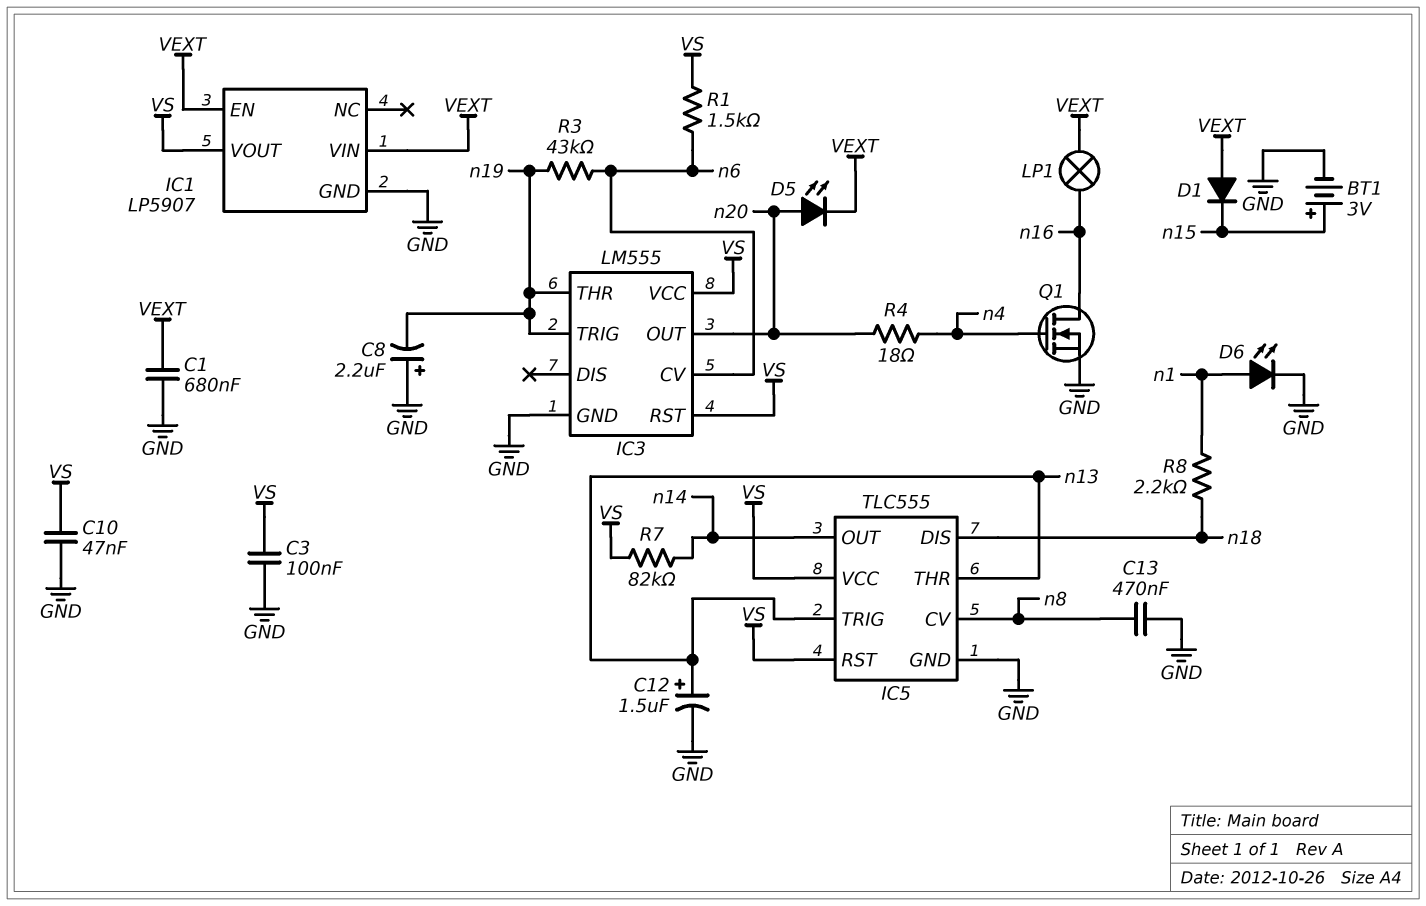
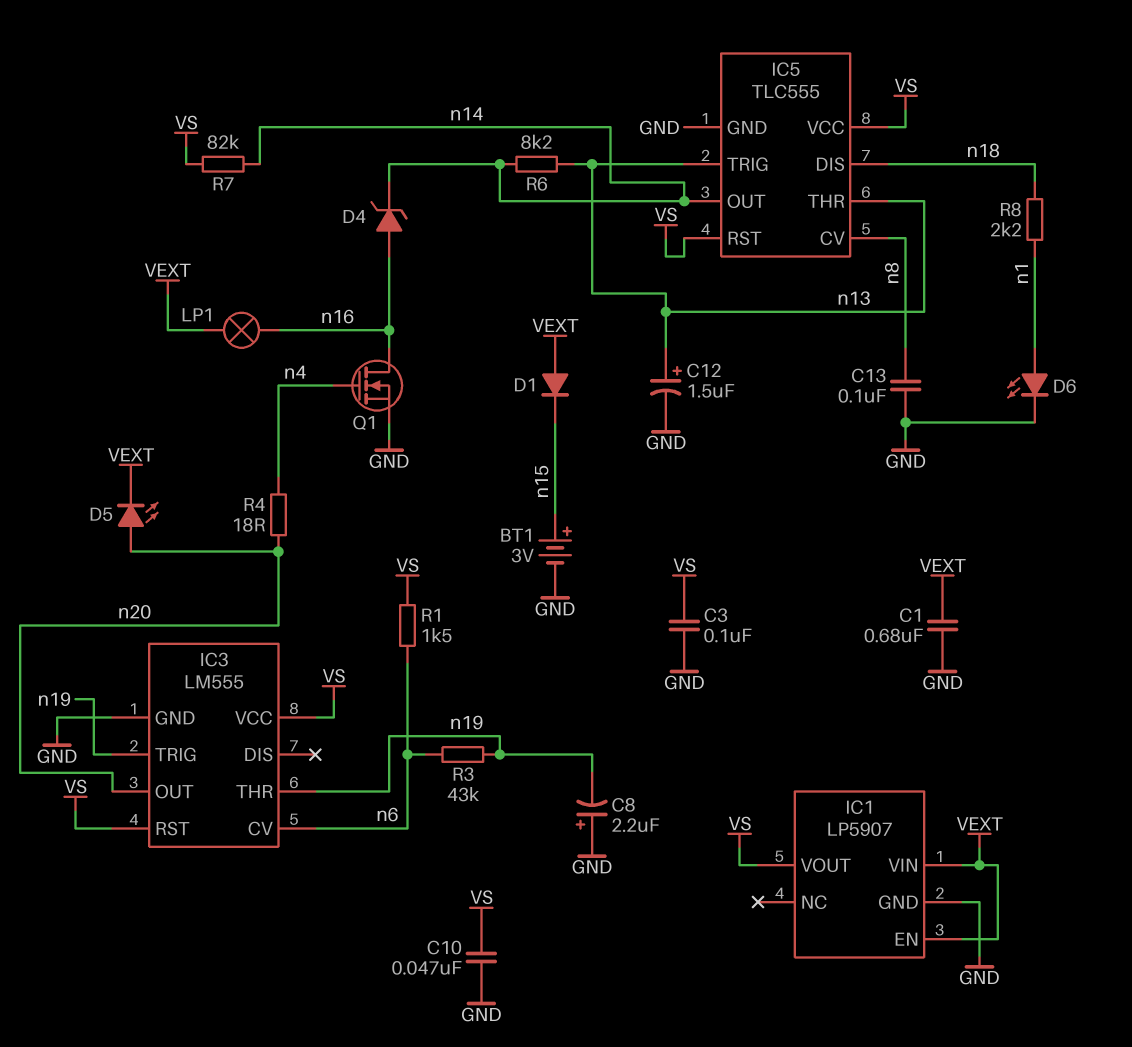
C13: 470nF (GND, n8) -> 100nF (GND, n8)
D4: none -> zener (A n16, K n14)
R6: none -> 8.2k (n13, n14)

